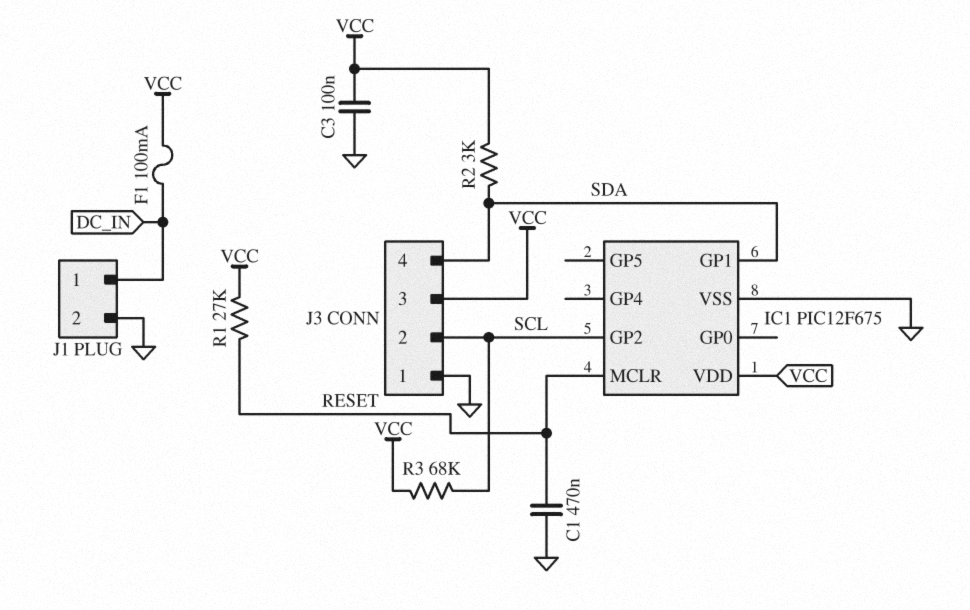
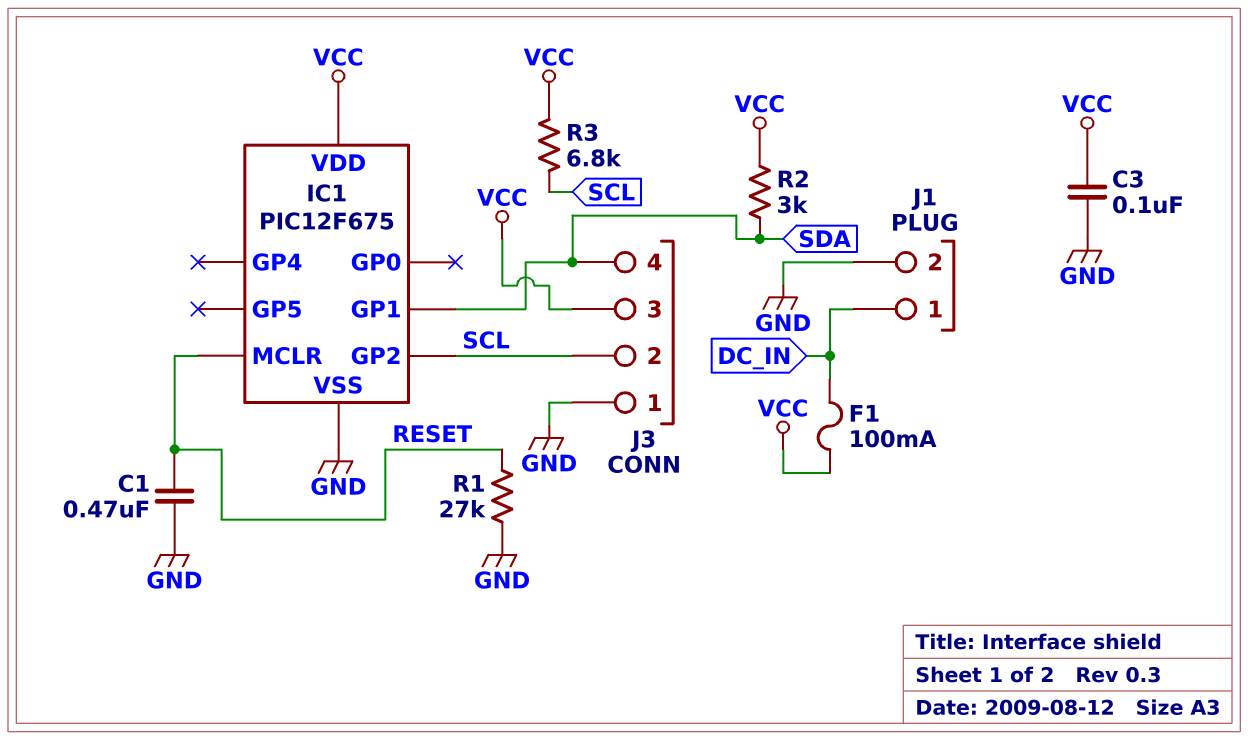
R1: 27k (RESET, VCC) -> 27k (GND, RESET)
R3: 68k (SCL, VCC) -> 6.8k (SCL, VCC)

